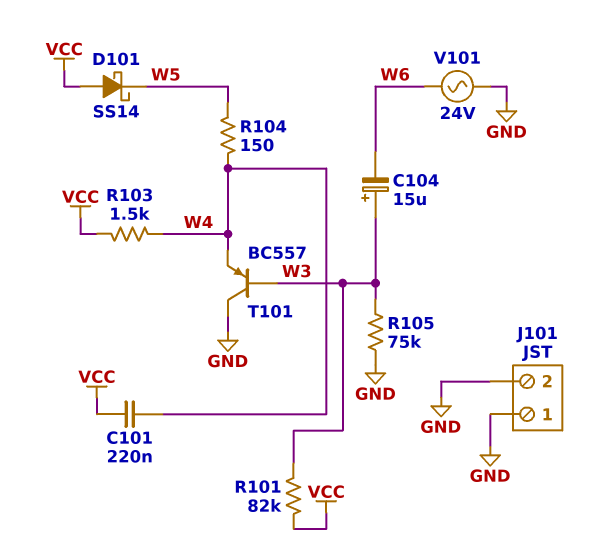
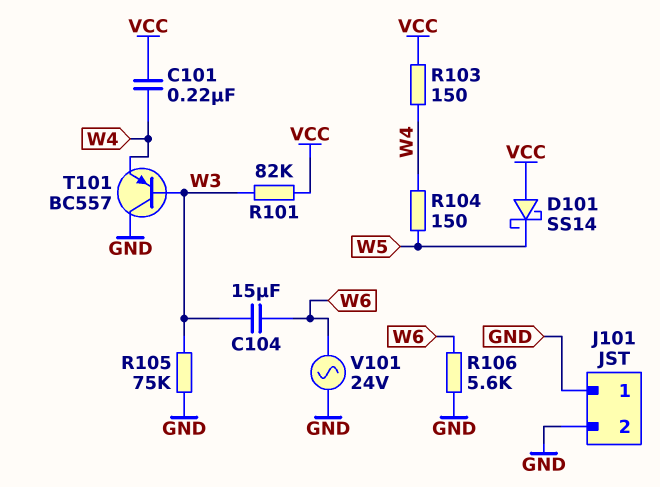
C104: 15uF (plus W3, minus W6) -> 15uF (W3, W6)
R103: 1.5k (VCC, W4) -> 150 (VCC, W4)
R106: none -> 5.6k (GND, W6)

